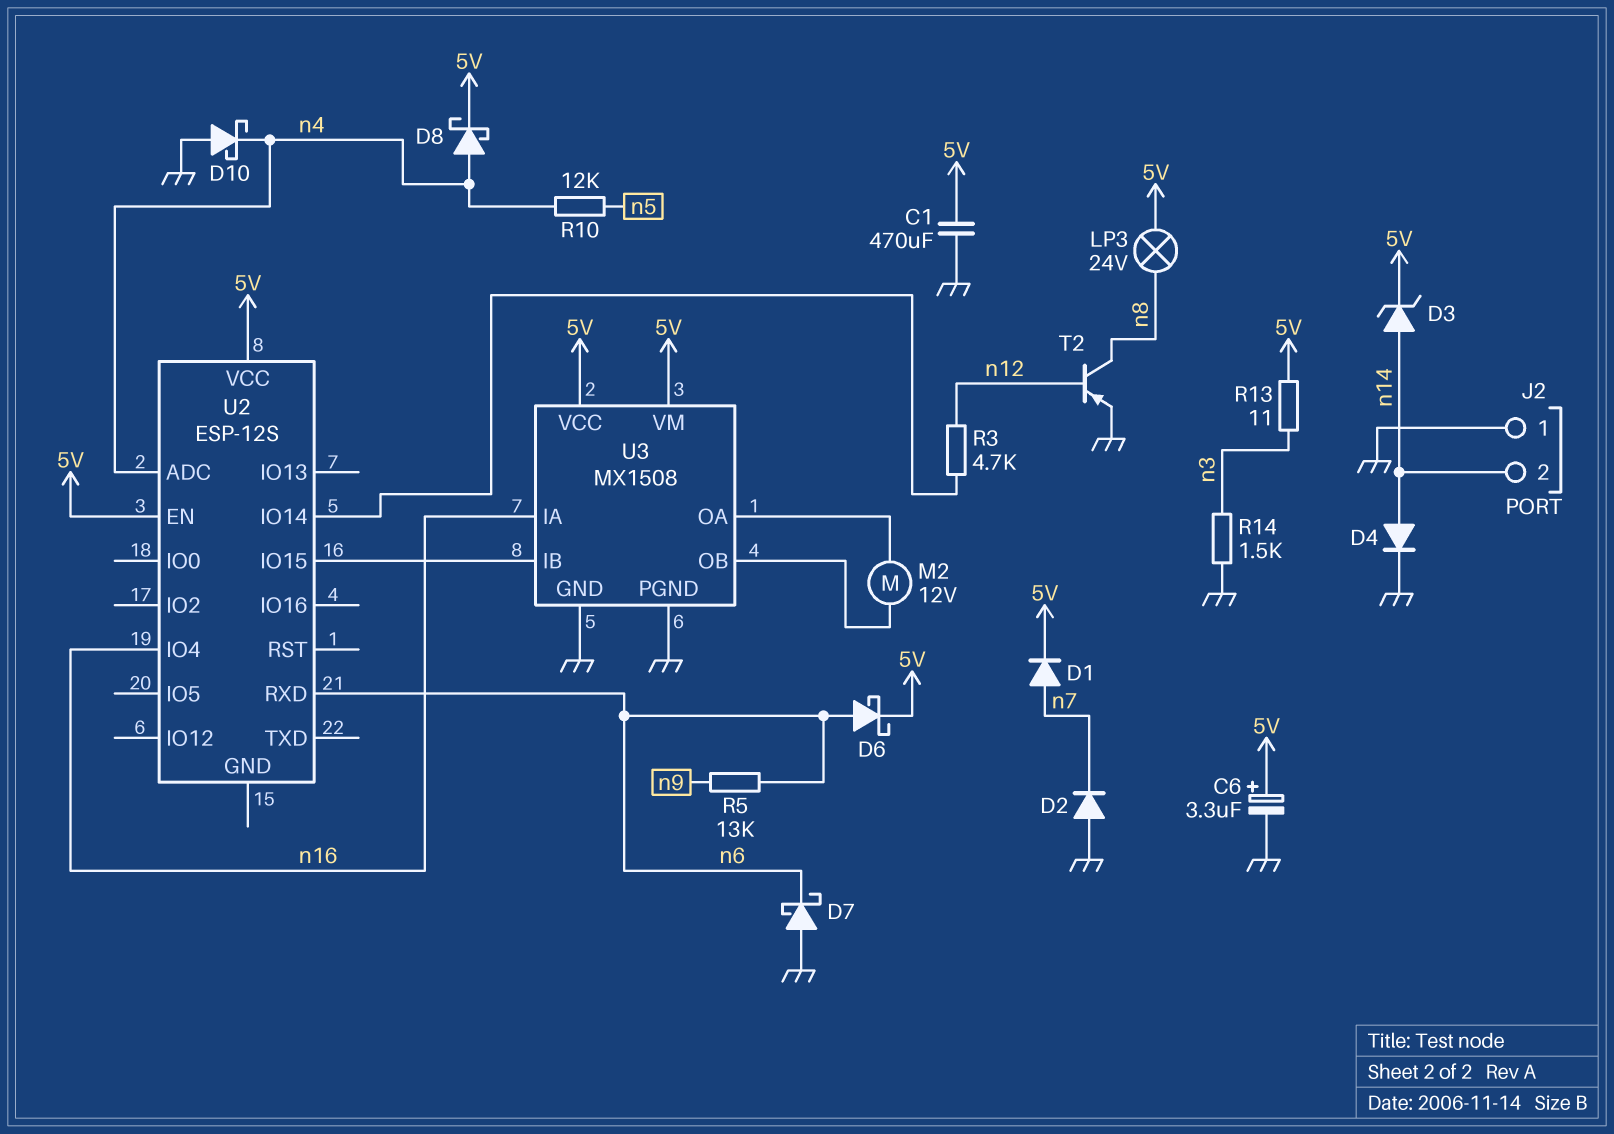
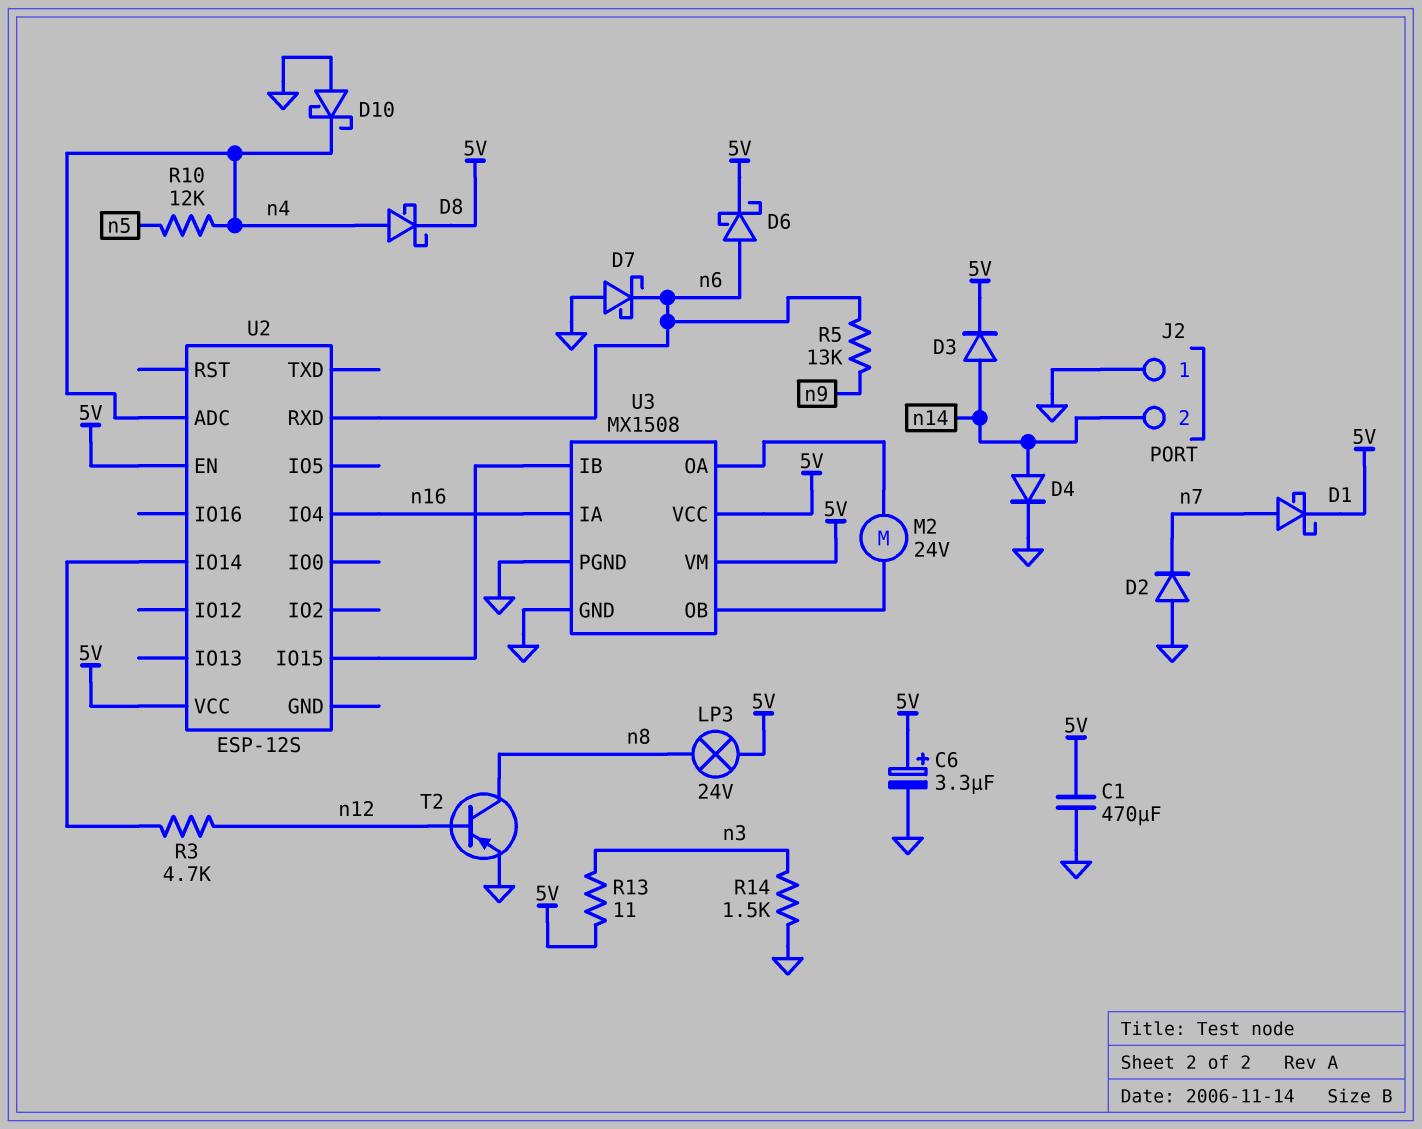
D1: diode (A n7, K 5V) -> schottky (A n7, K 5V)
D3: zener (A n14, K 5V) -> diode (A n14, K 5V)
M2: motor 12V (U3/OA, U3/OB) -> motor 24V (U3/OA, U3/OB)

